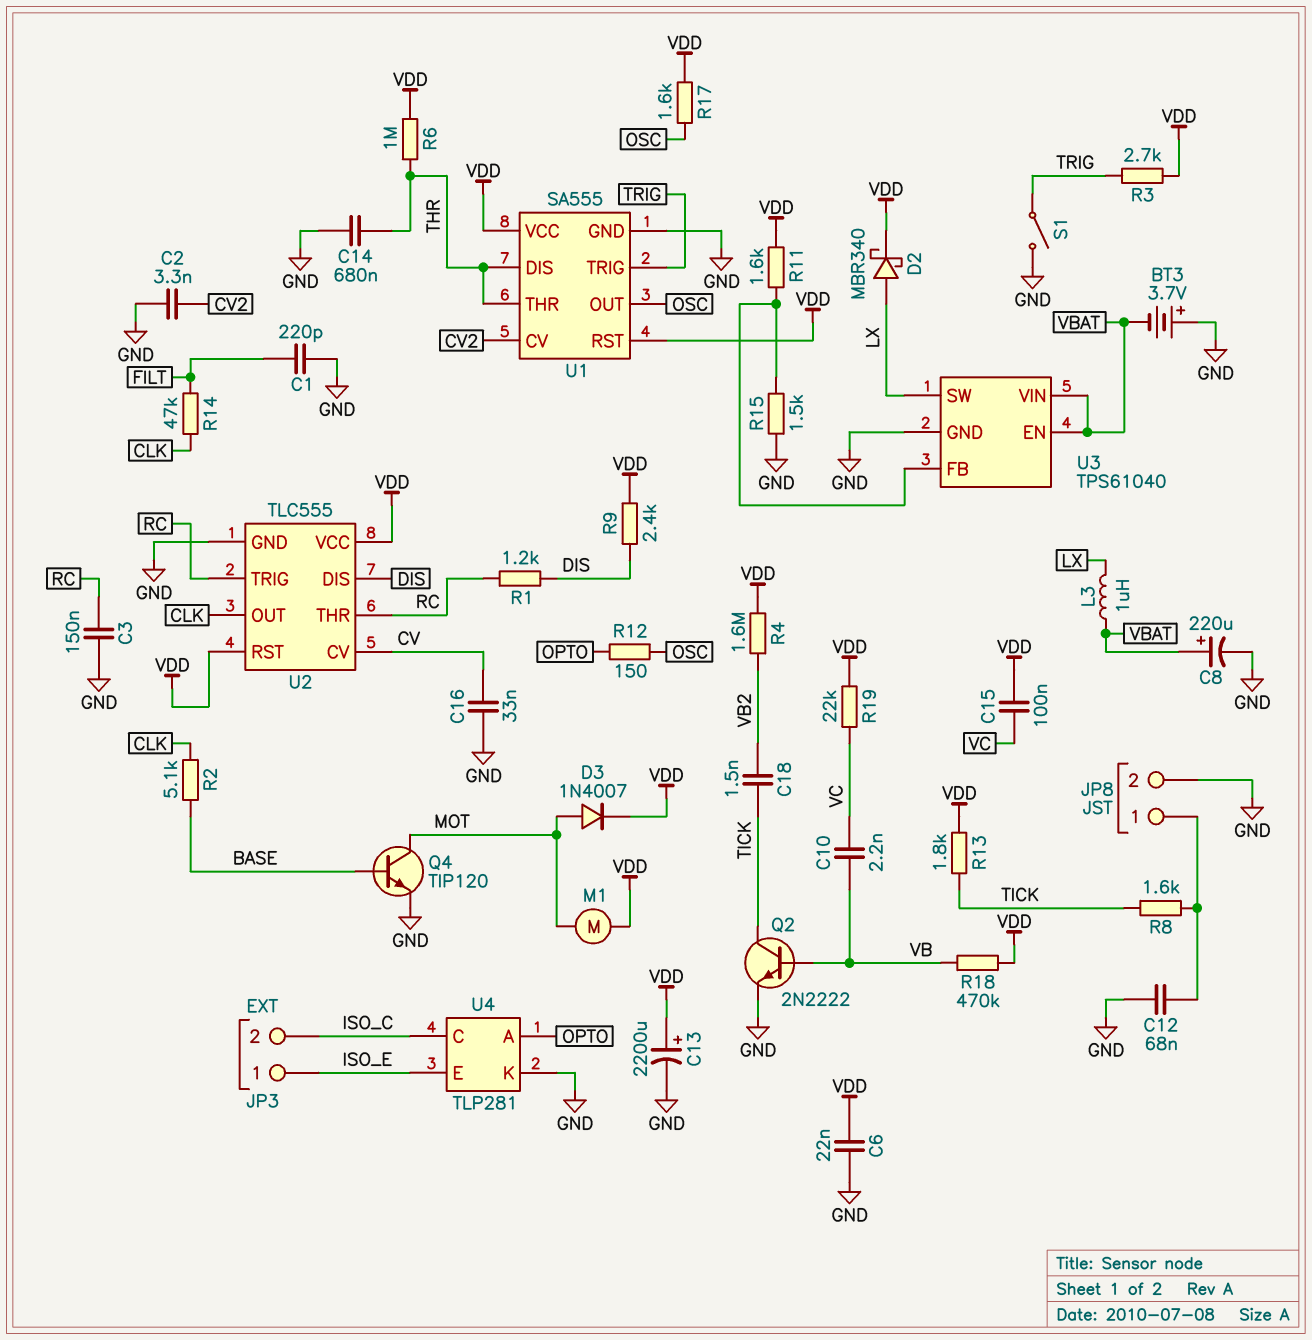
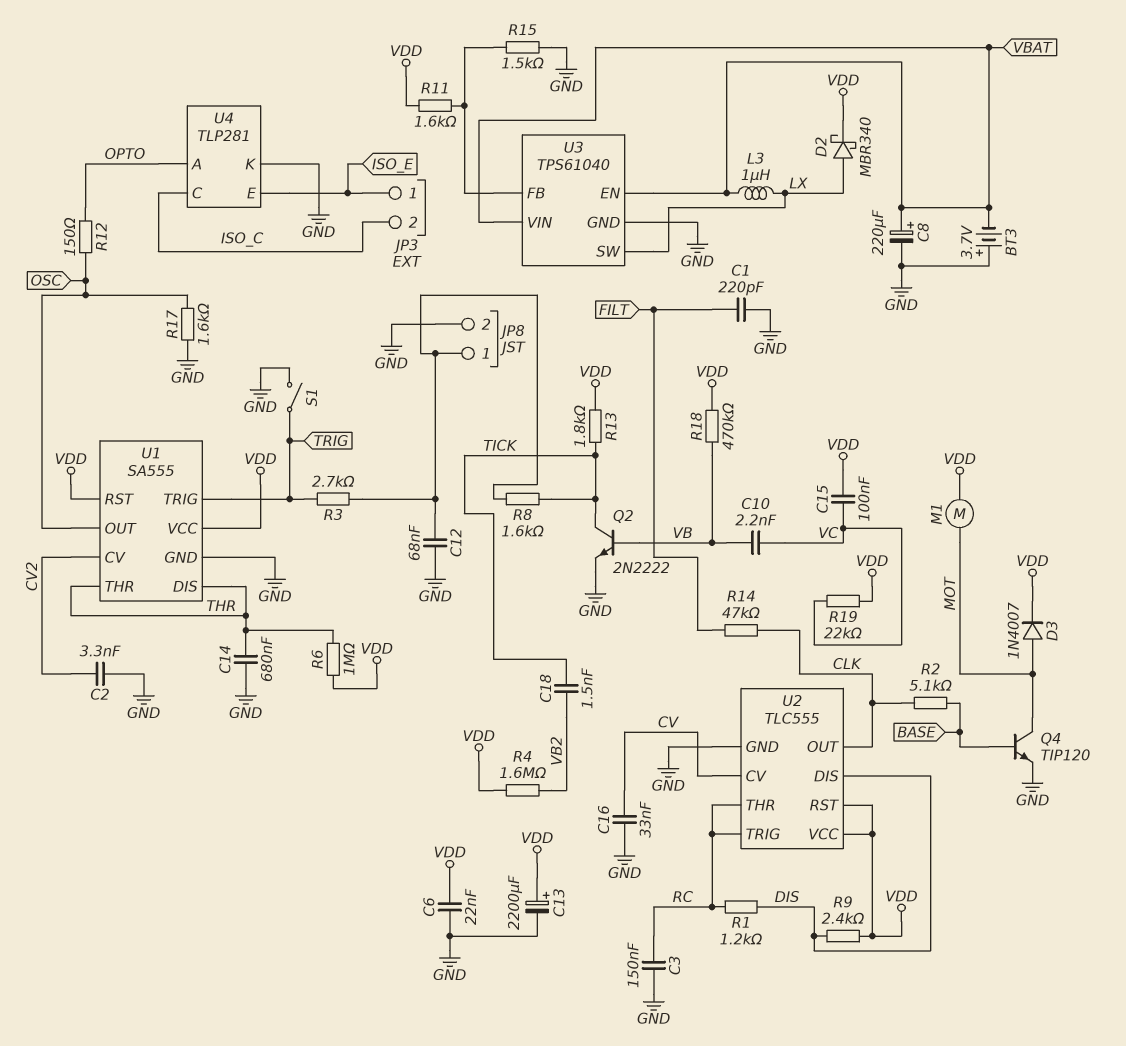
R3: 2.7k (TRIG, VDD) -> 2.7k (JP8/1, TRIG)
R17: 1.6k (OSC, VDD) -> 1.6k (GND, OSC)

